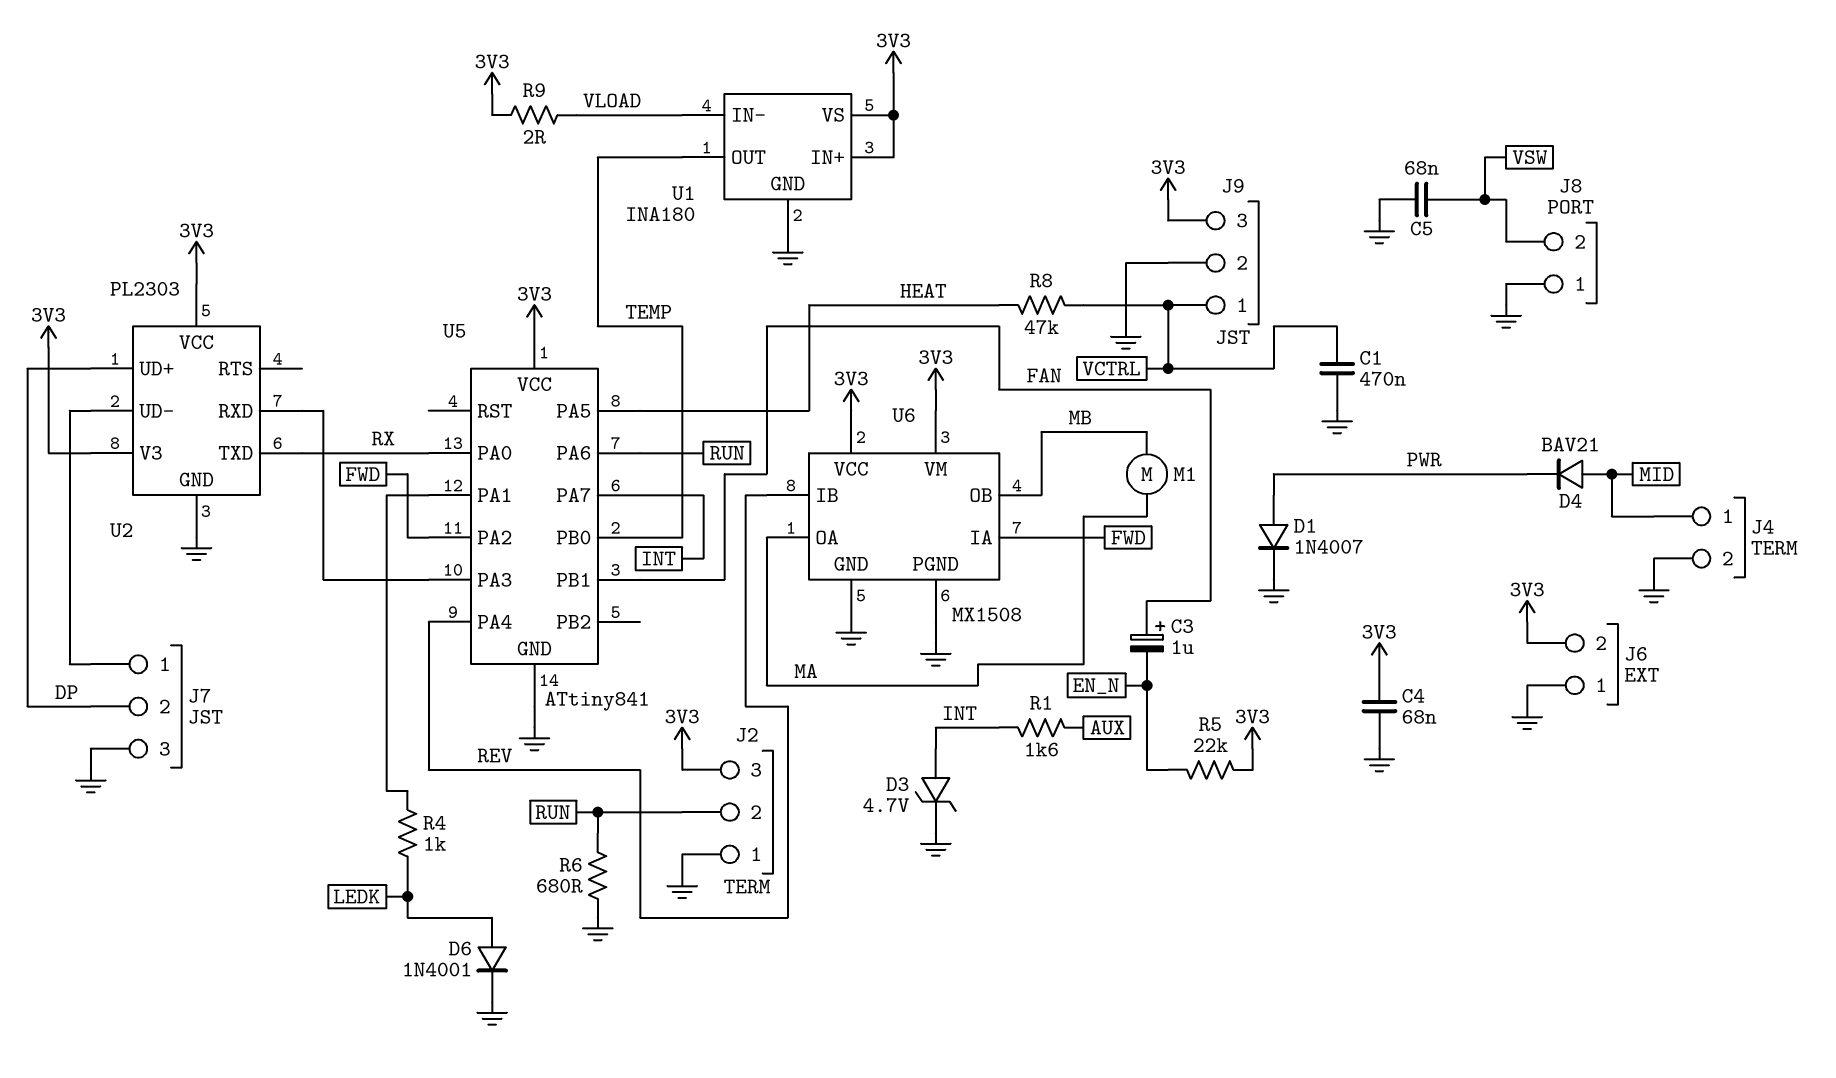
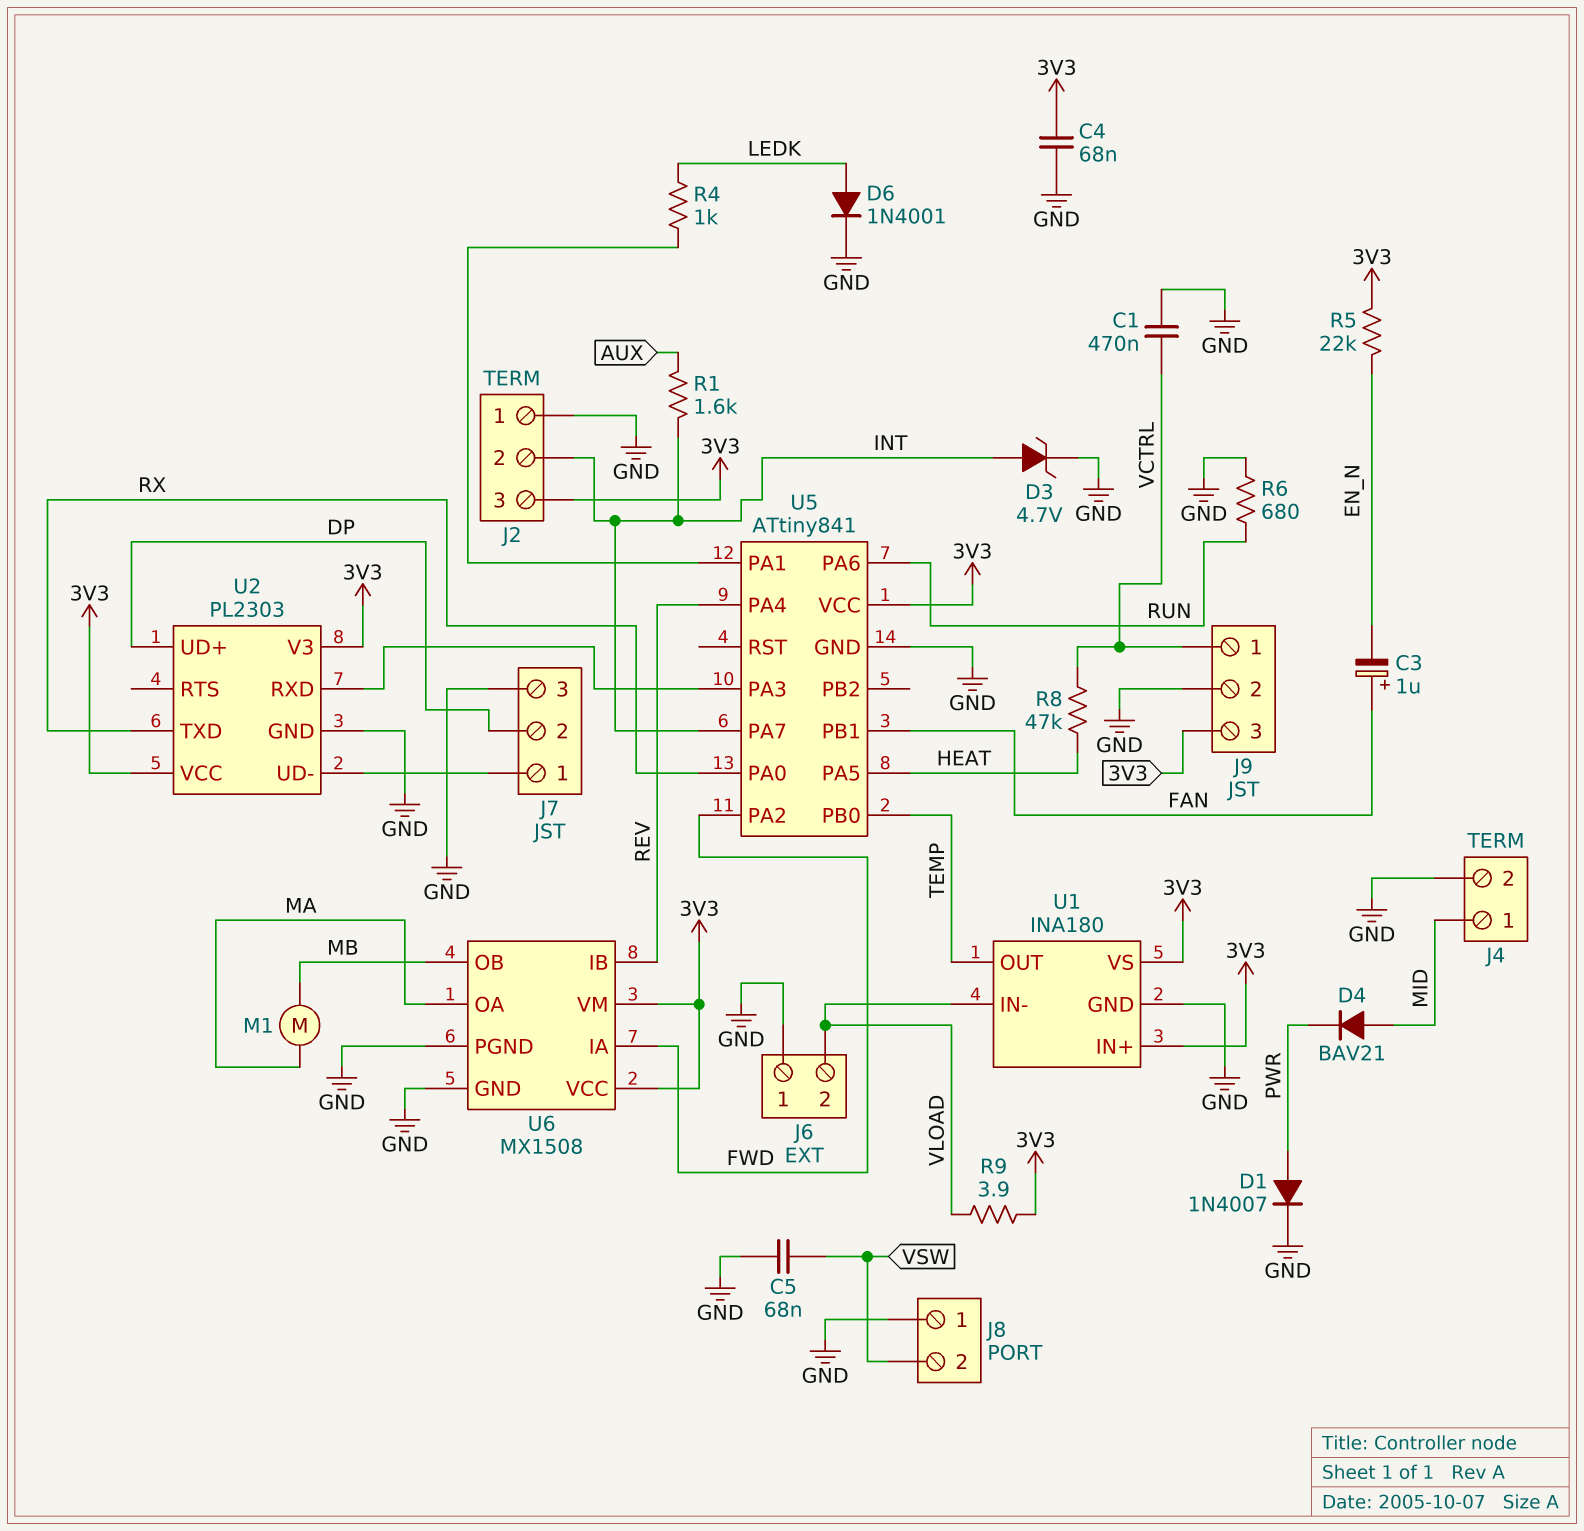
J2 pin 2: RUN -> INT
J6 pin 2: 3V3 -> VLOAD
R9: 2 (3V3, VLOAD) -> 3.9 (3V3, VLOAD)

